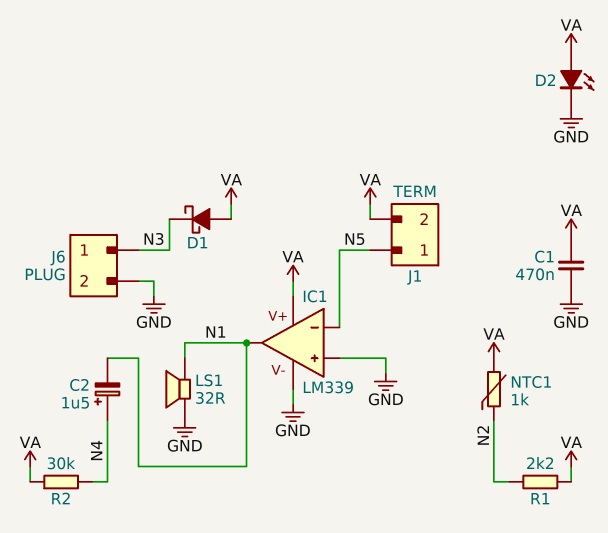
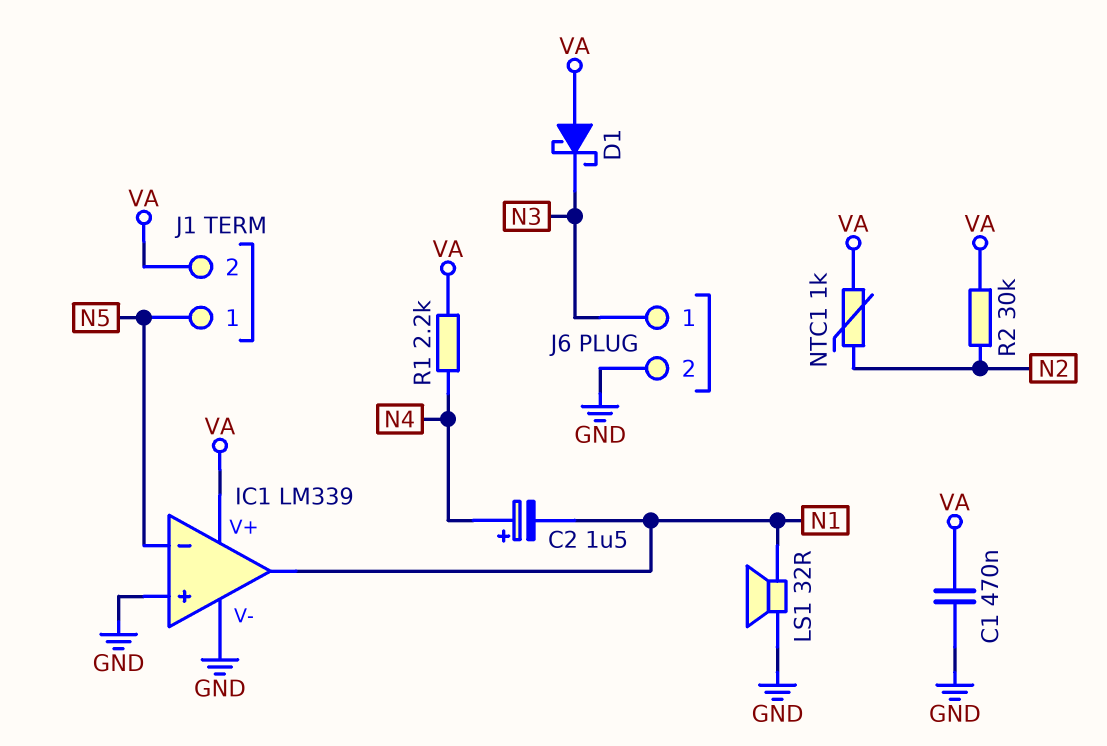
D2: LED (A VA, K GND) -> none
R1: 2.2k (N2, VA) -> 2.2k (N4, VA)
R2: 30k (N4, VA) -> 30k (N2, VA)

